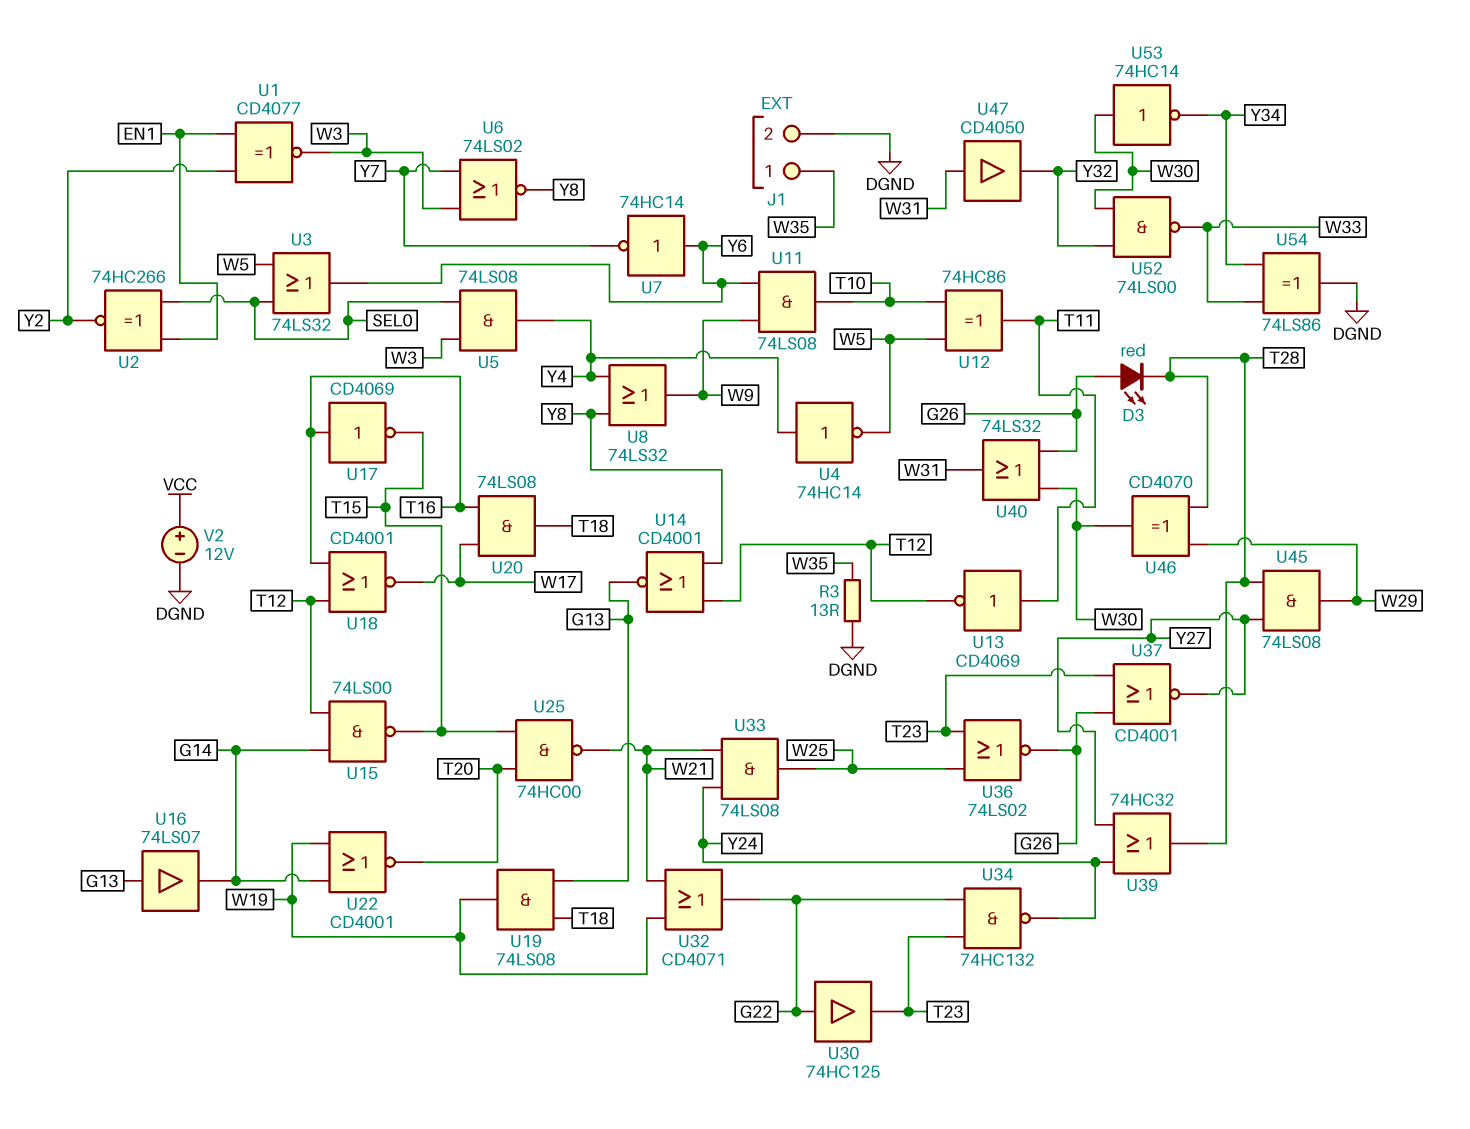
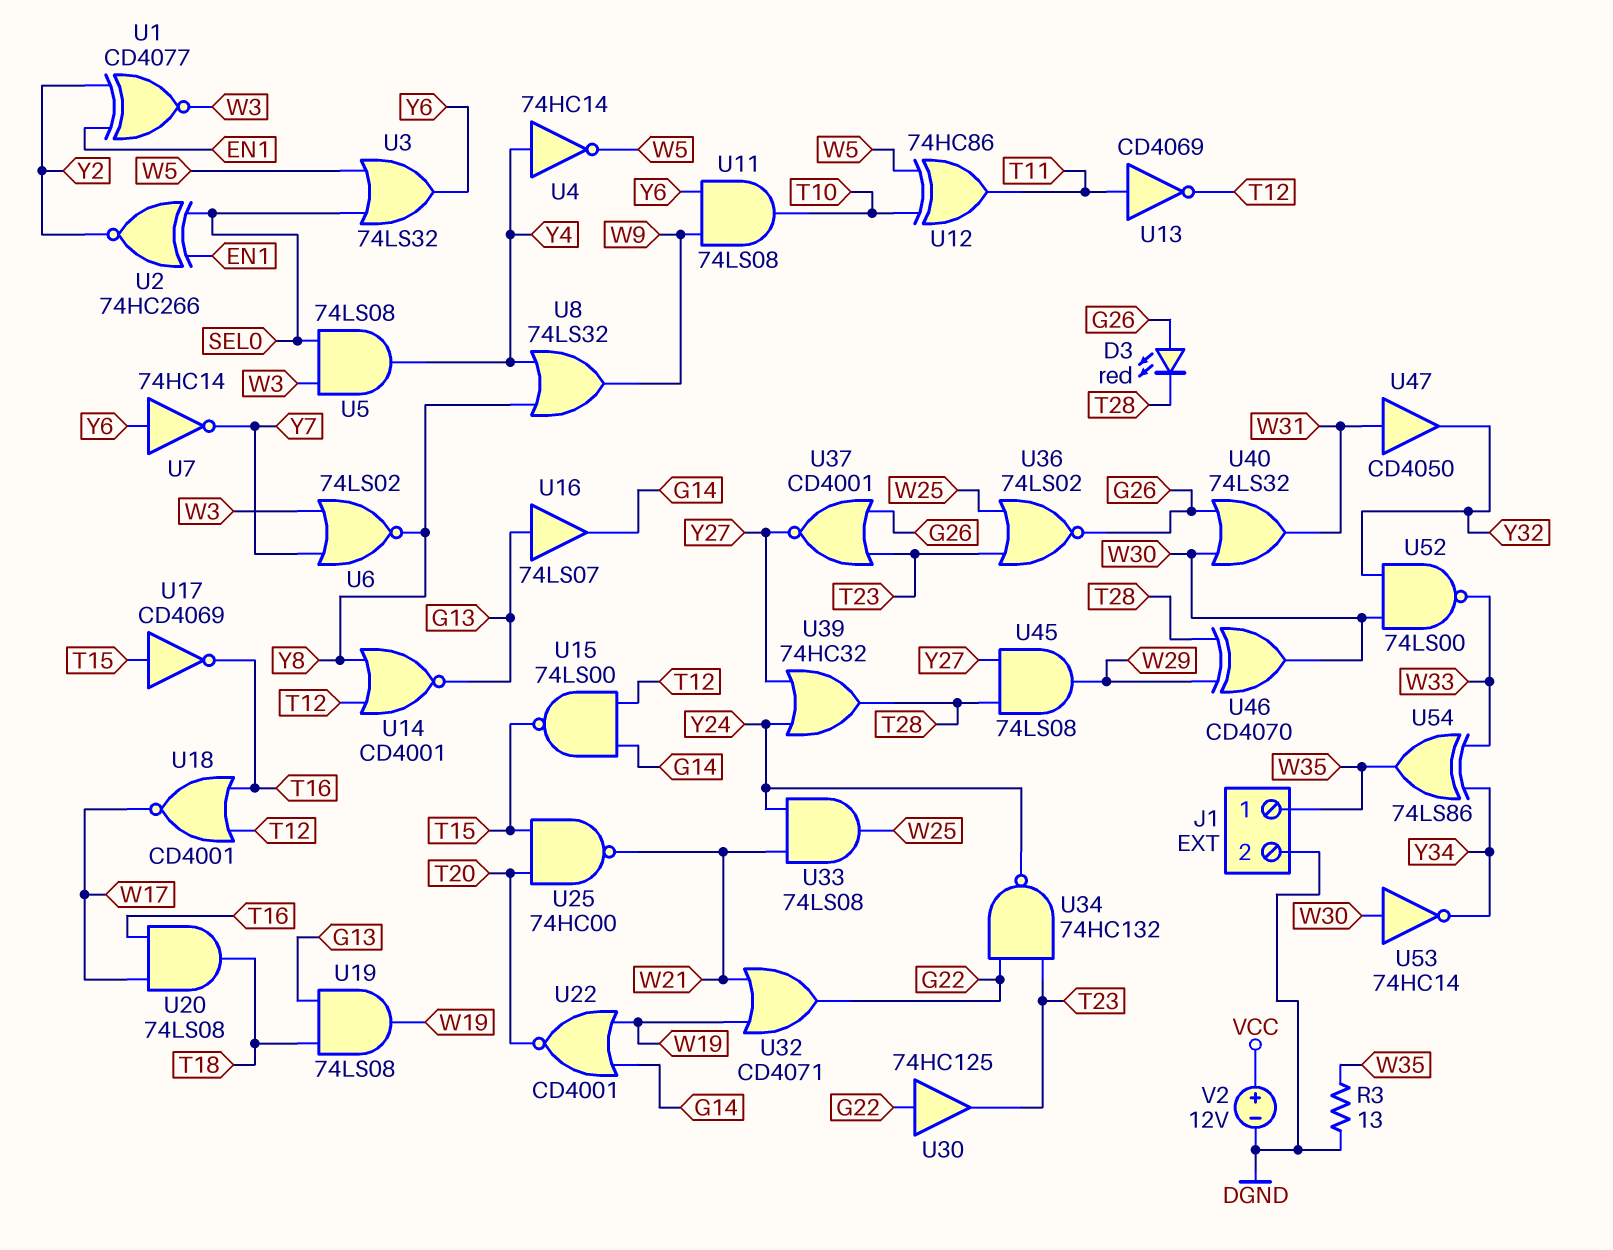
U17: NOT CD4069 (in T16, out T15) -> NOT CD4069 (in T15, out T16)
U54: XOR 74LS86 (in W33, in Y34, out DGND) -> XOR 74LS86 (in W33, in Y34, out W35)

